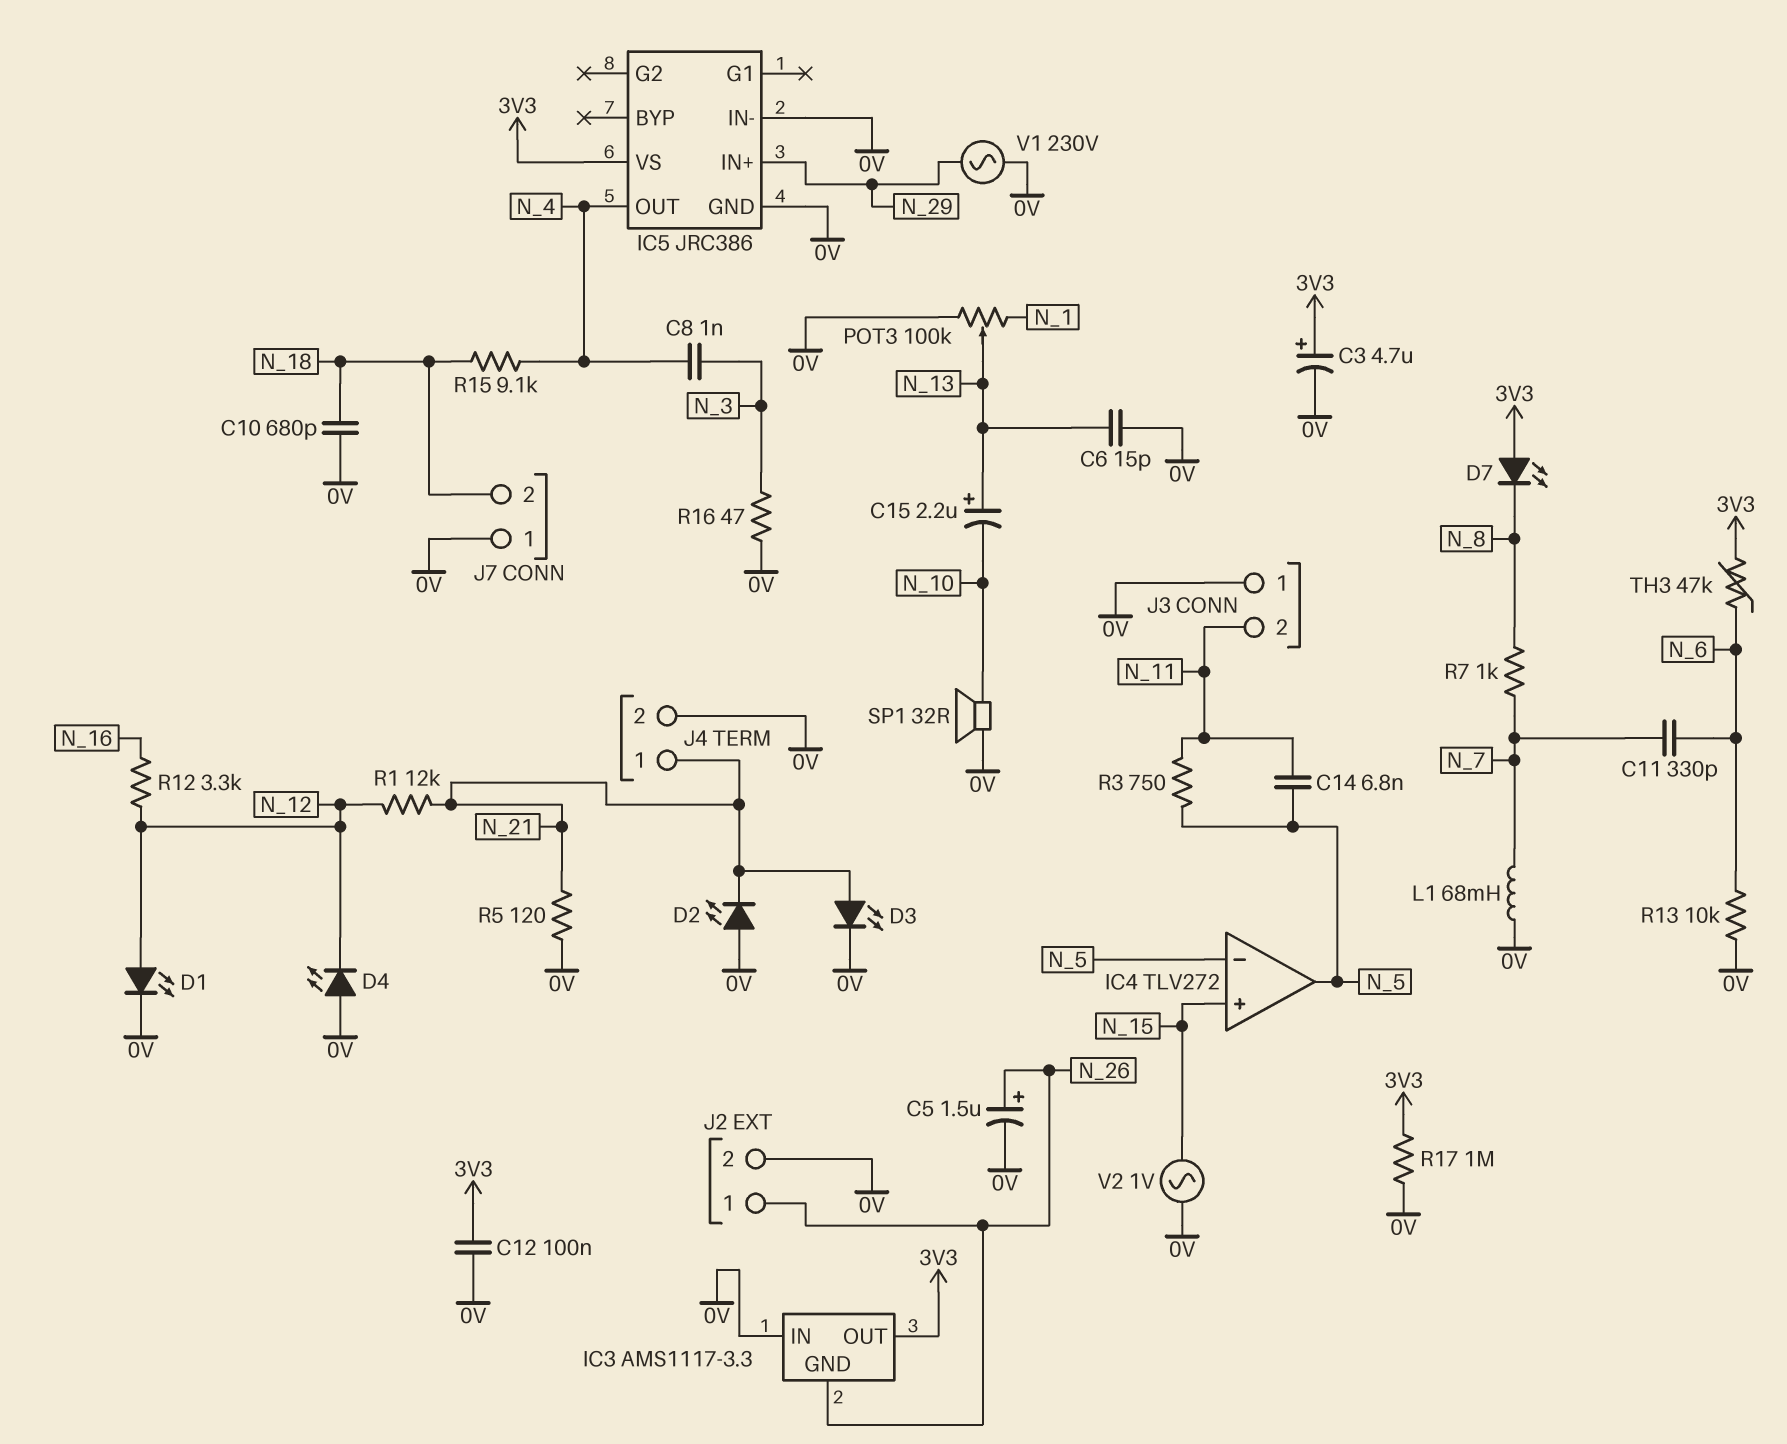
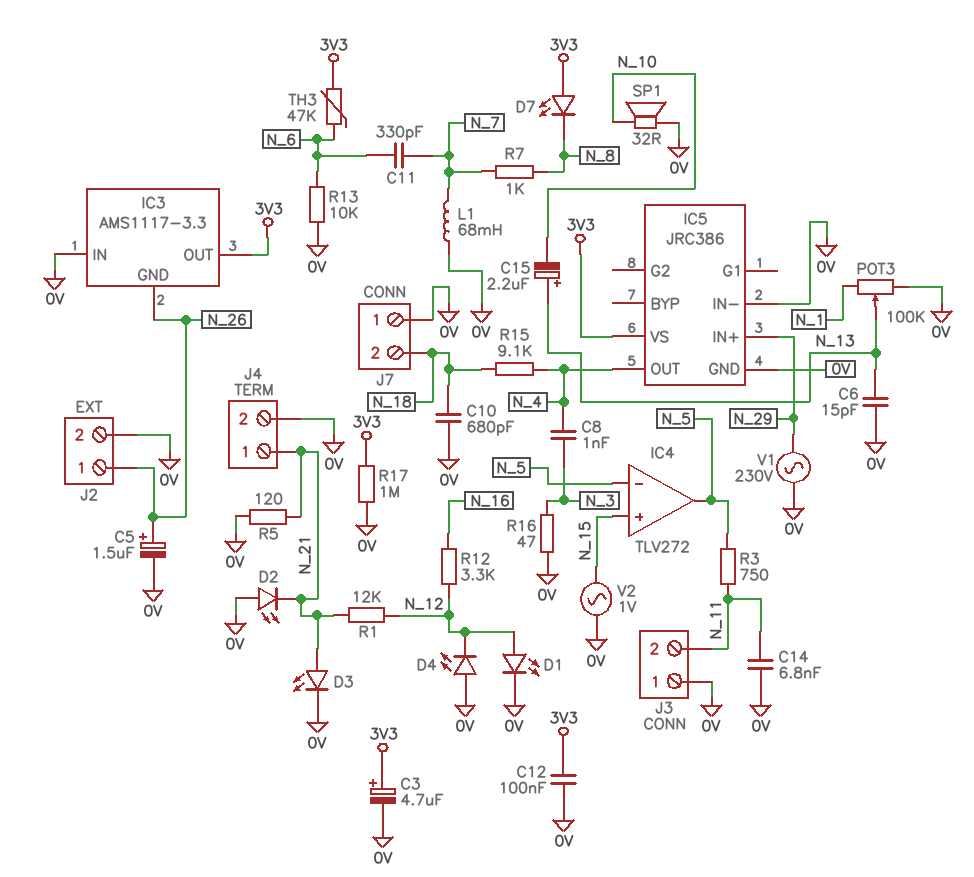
C14: 6.8nF (N_5, N_11) -> 6.8nF (0V, N_11)

